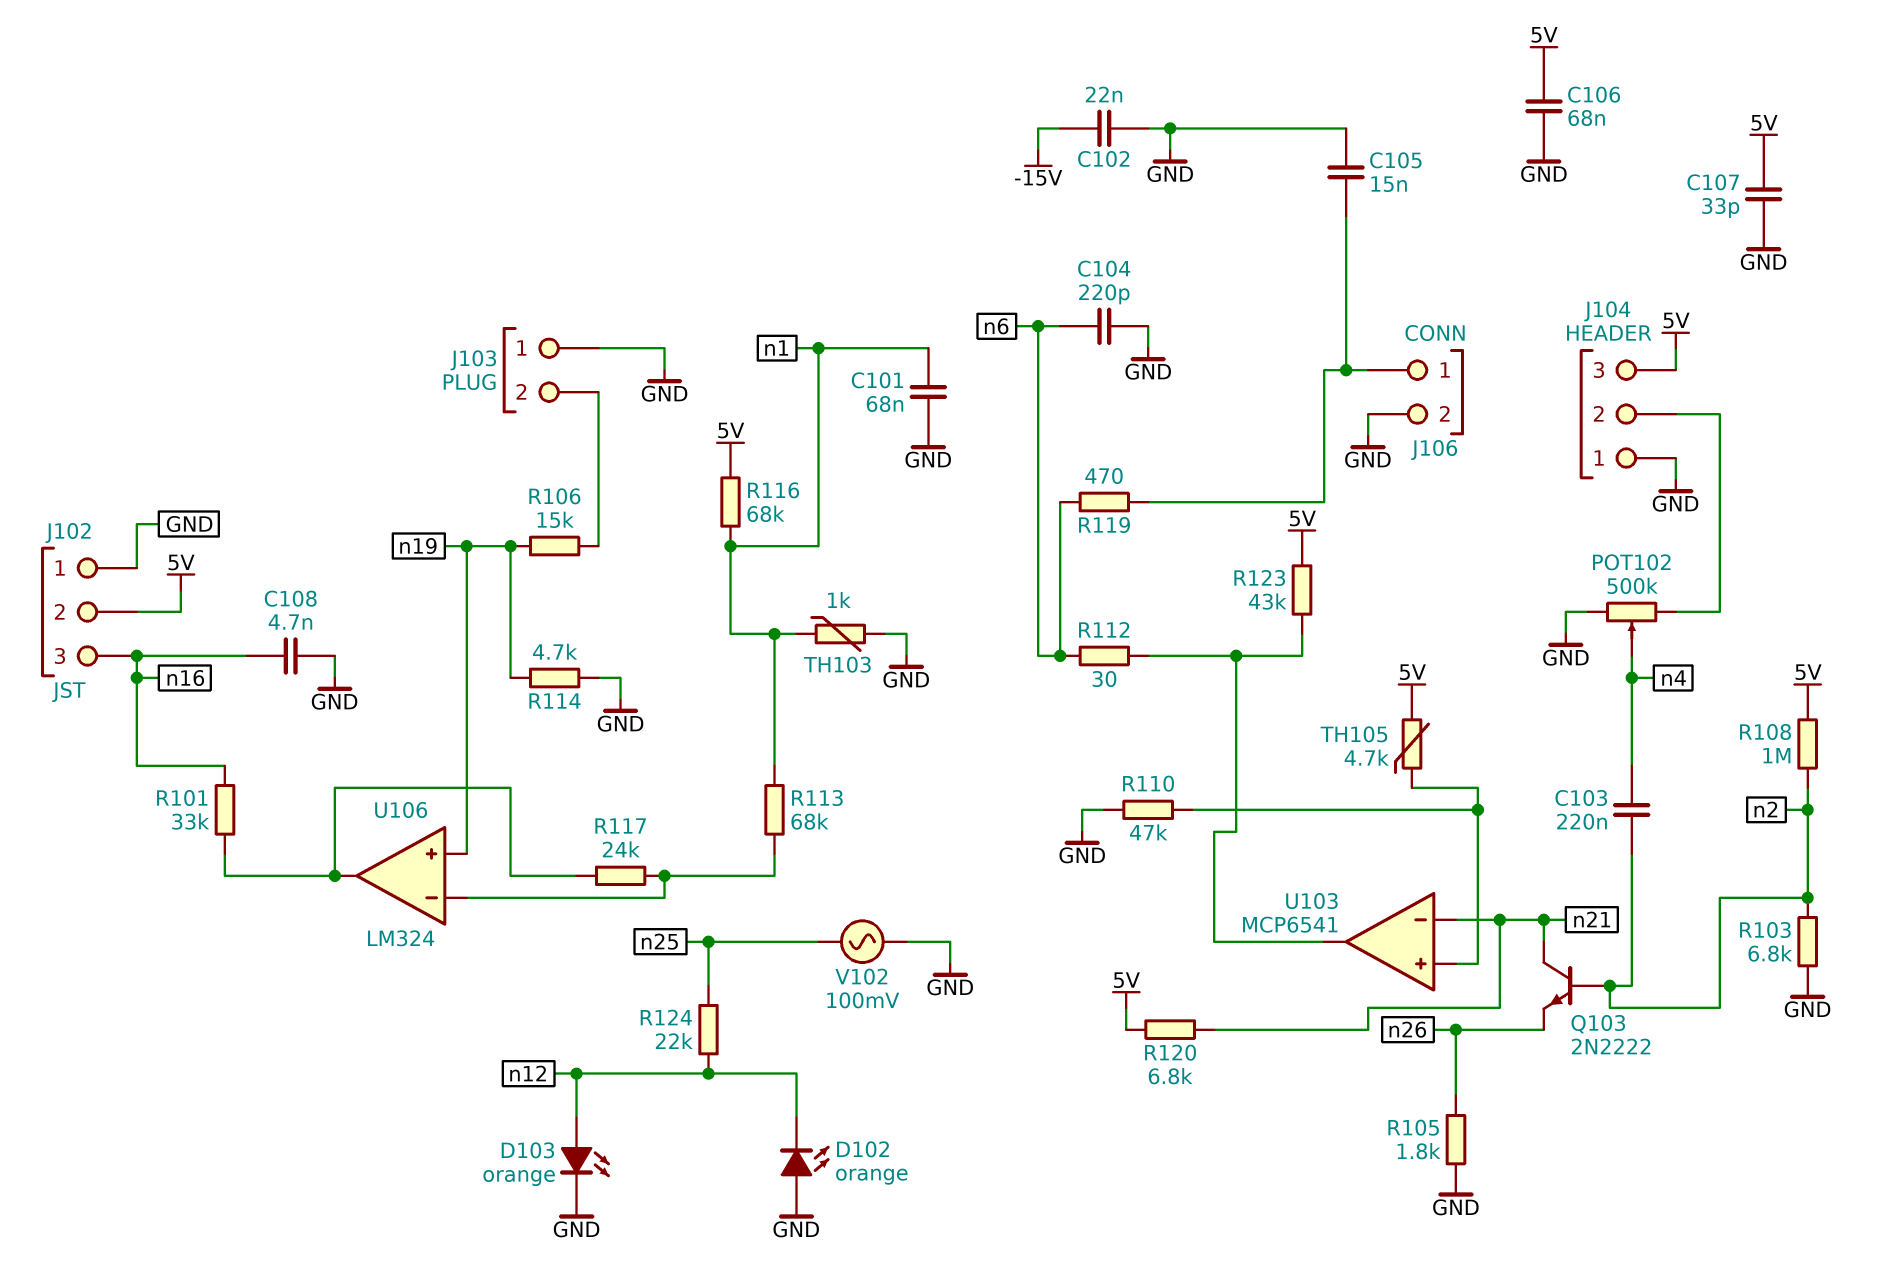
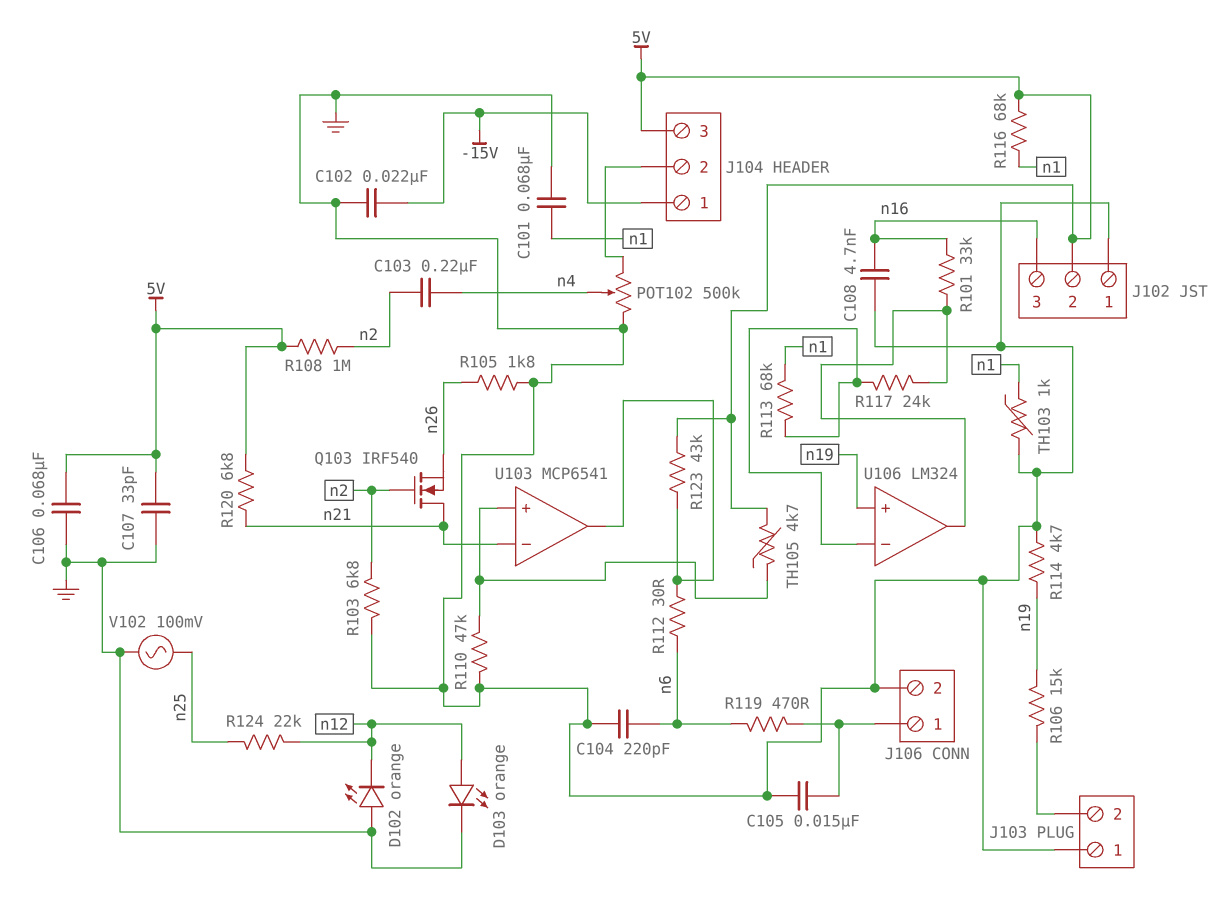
J104 pin 1: GND -> -15V
Q103: NPN 2N2222 (B n2, C n21, E n26) -> NMOS IRF540 (G n2, D n21, S n26)

